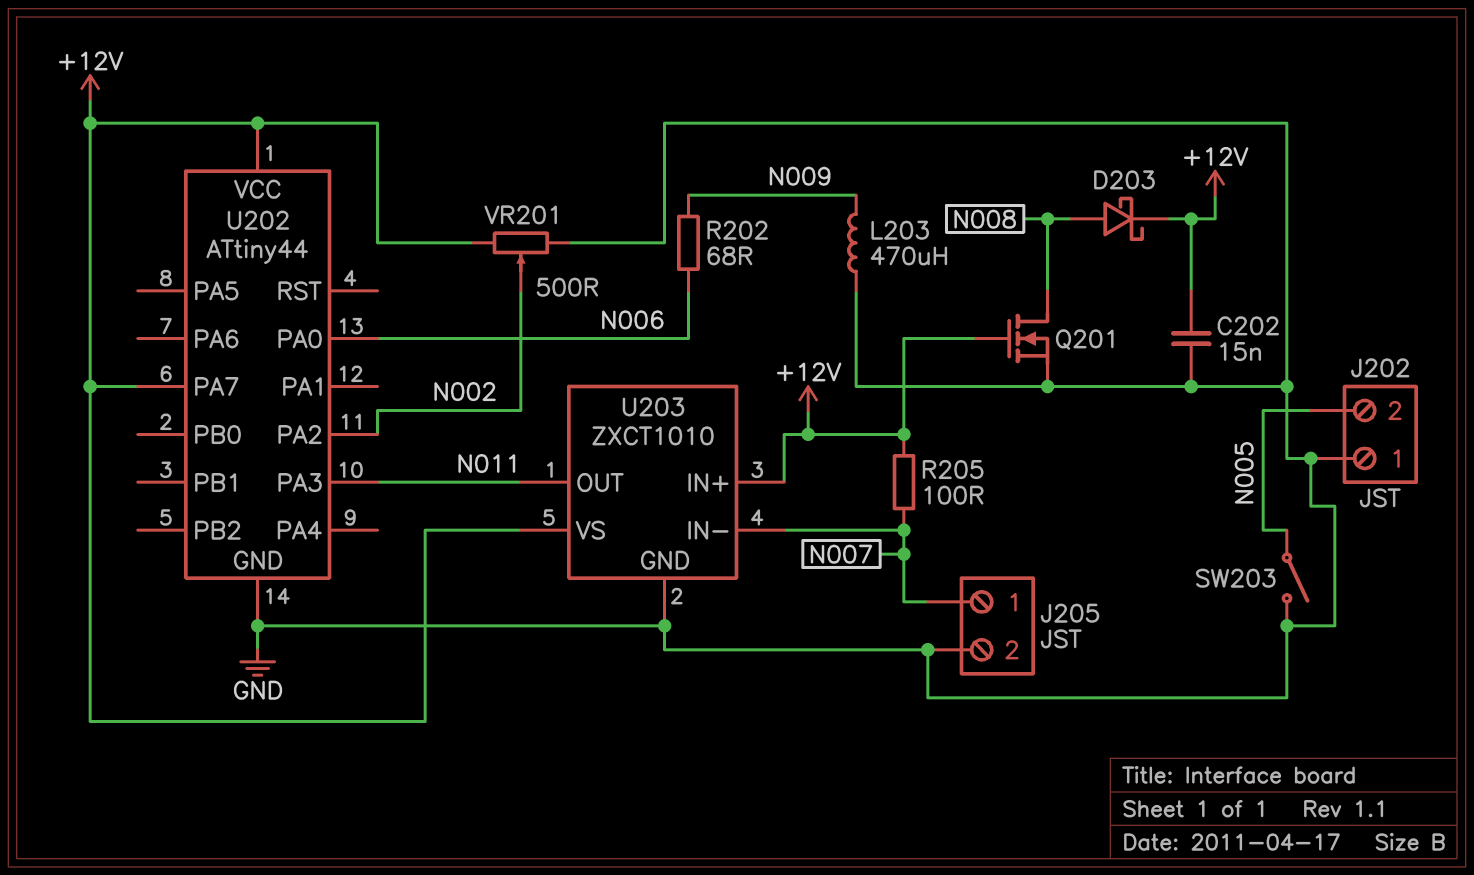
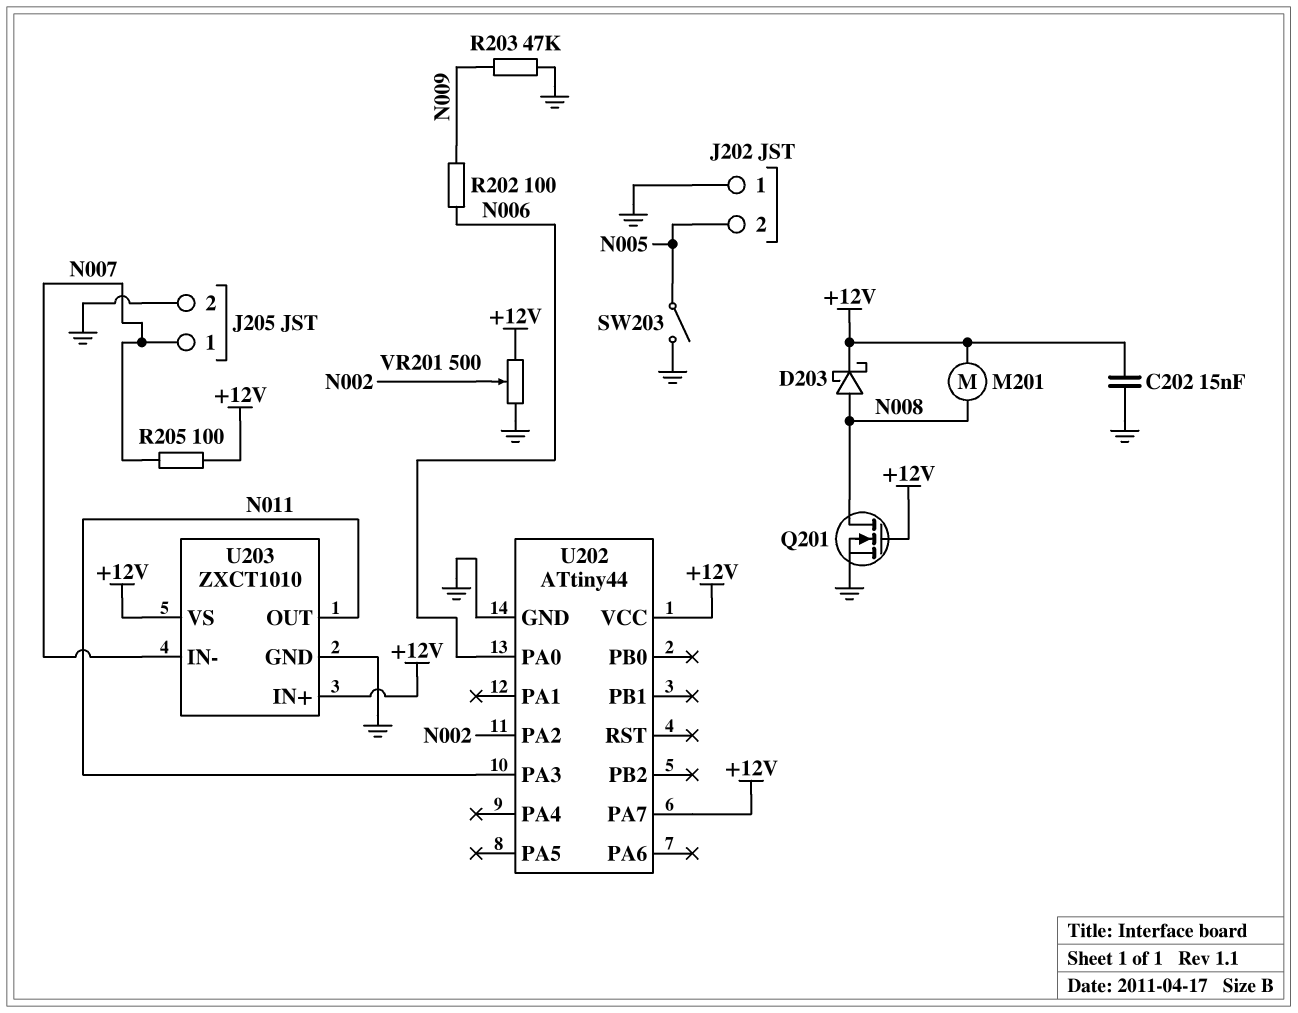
L203: 470uH (GND, N009) -> none
M201: none -> motor (+12V, N008)
R202: 68 (N006, N009) -> 100 (N006, N009)
R203: none -> 47k (GND, N009)

